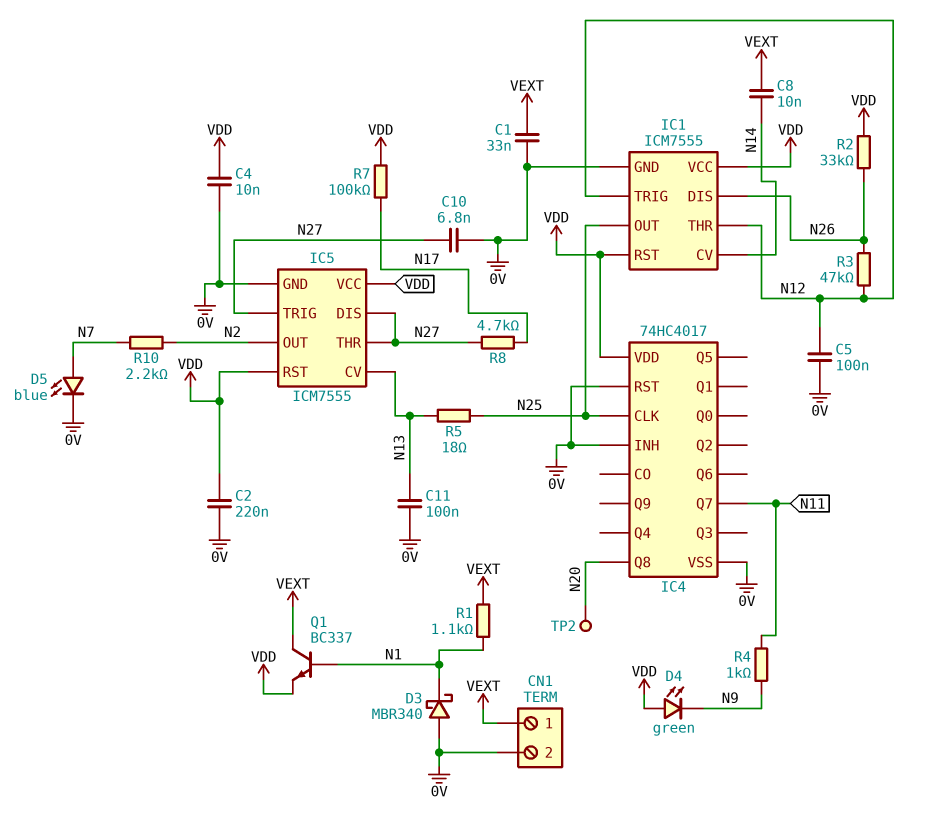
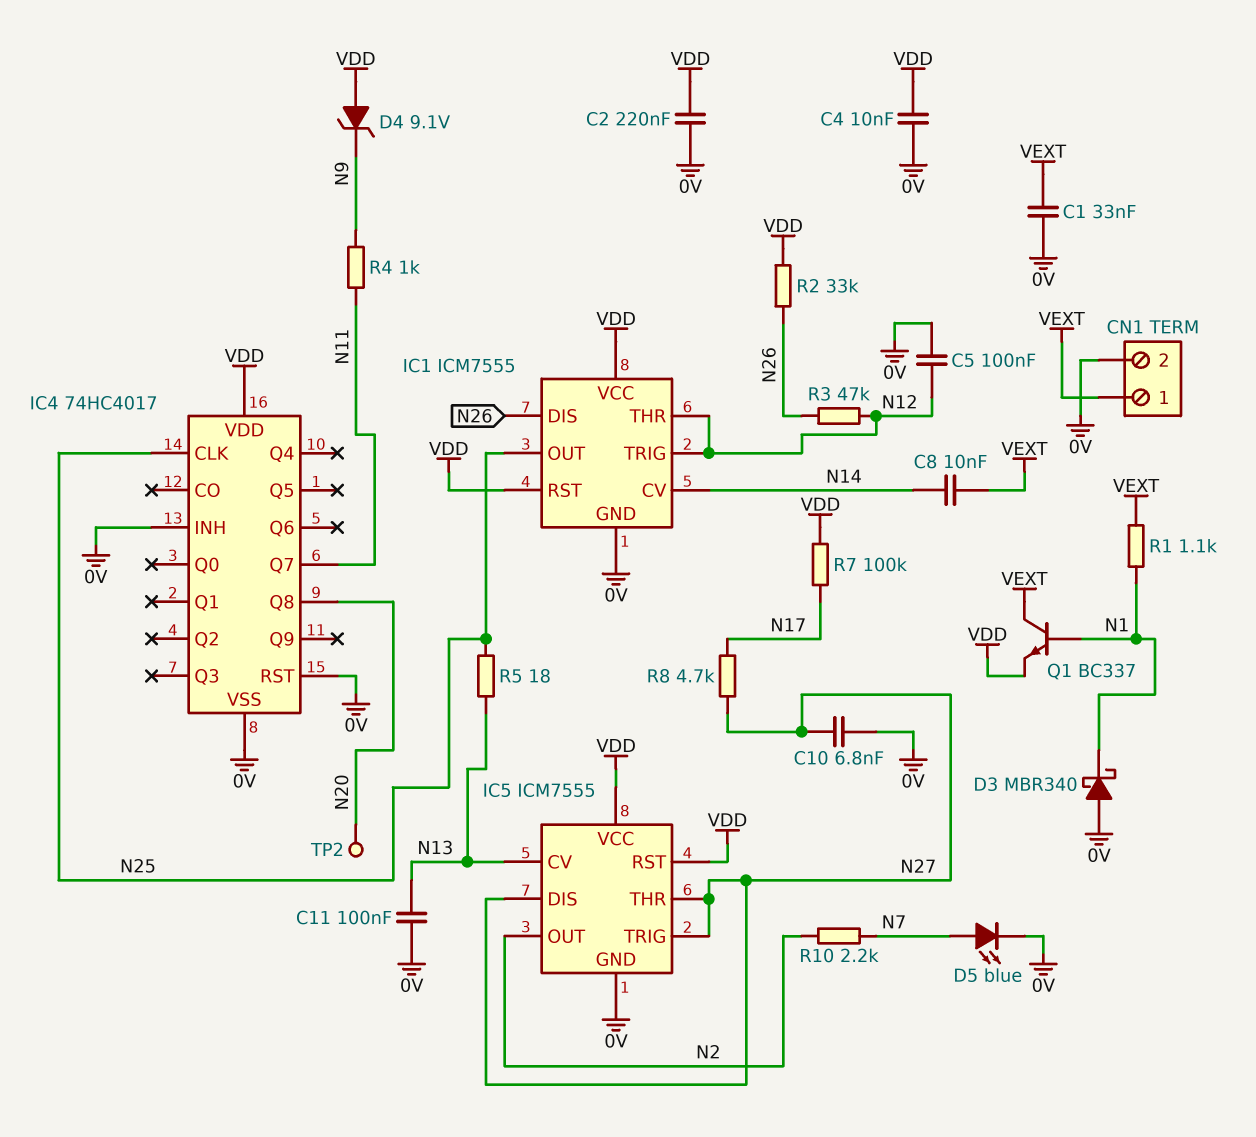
D4: LED green (A VDD, K N9) -> zener 9.1V (A VDD, K N9)

